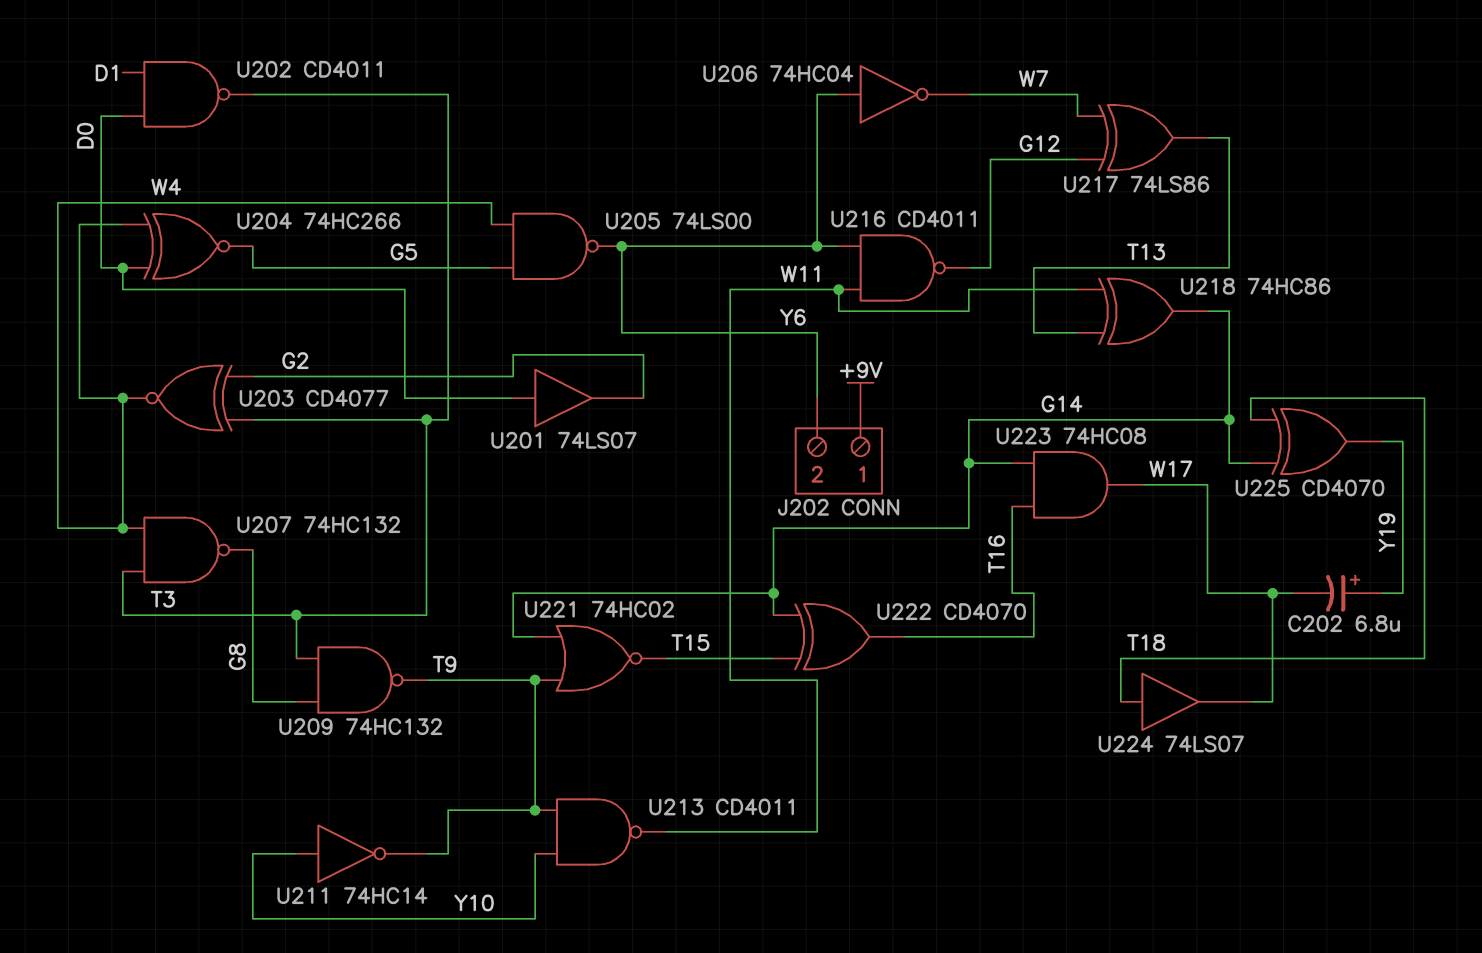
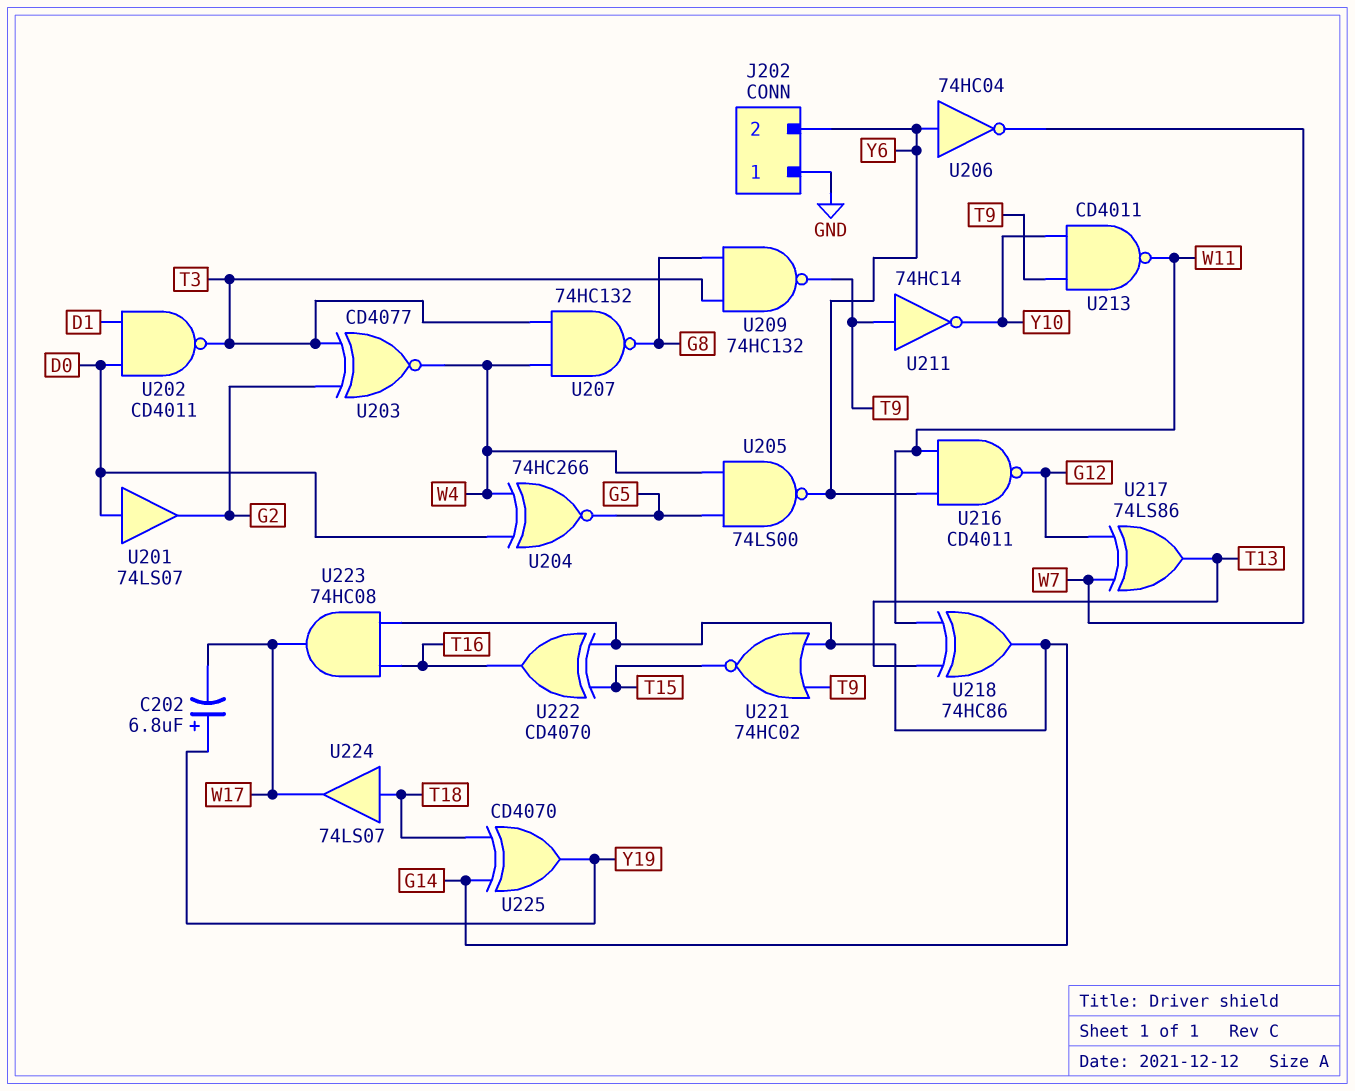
J202 pin 1: +9V -> GND
U211: NOT 74HC14 (in Y10, out T9) -> NOT 74HC14 (in T9, out Y10)

